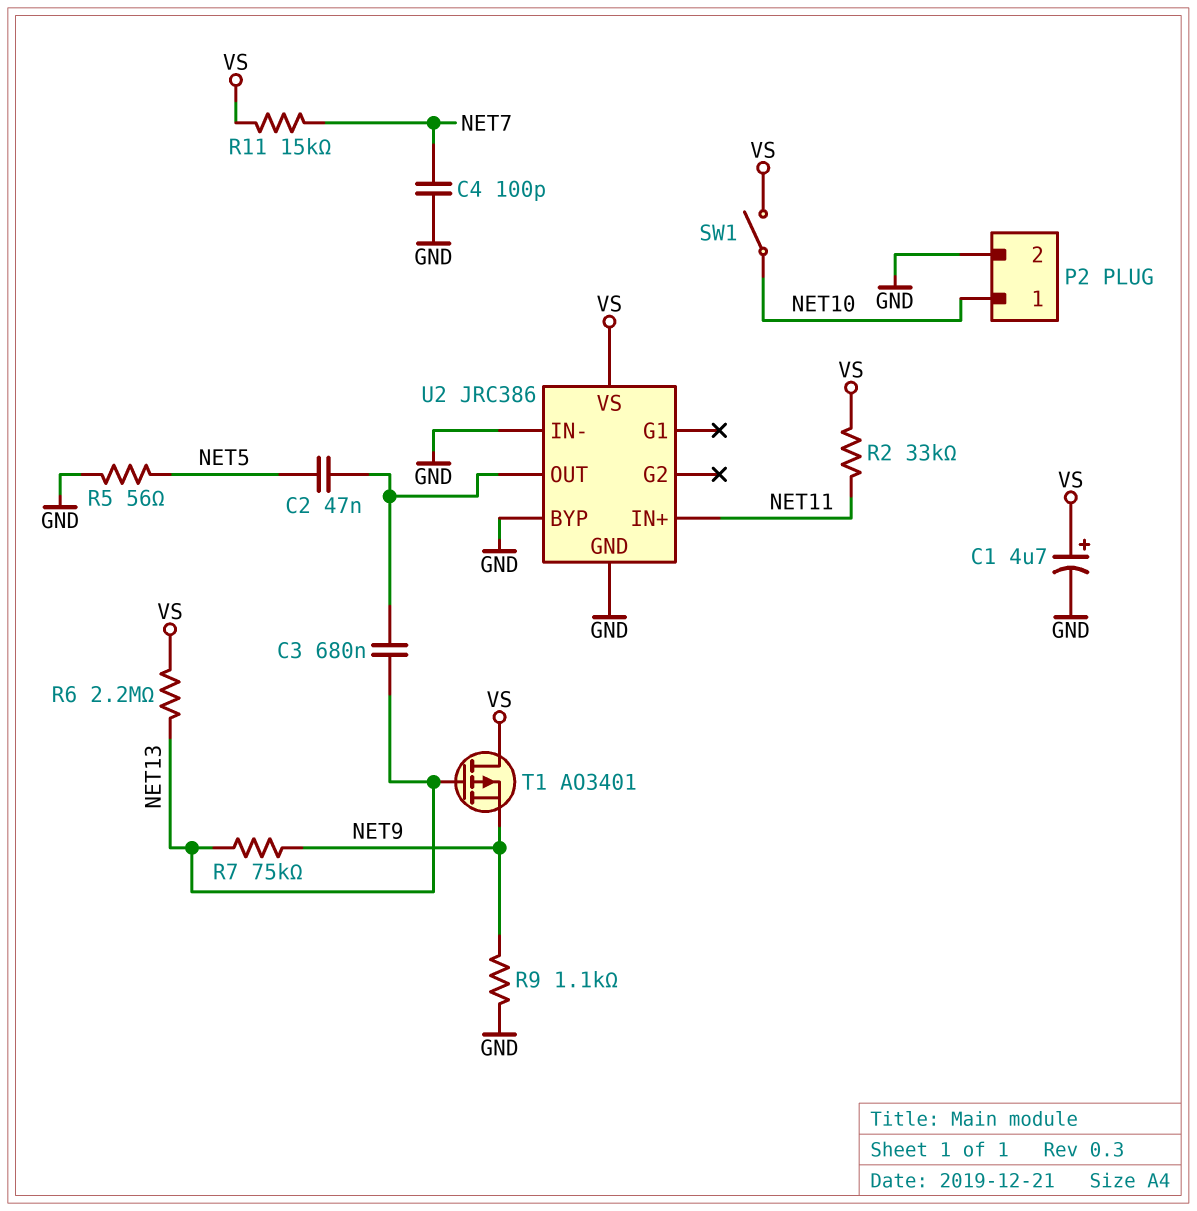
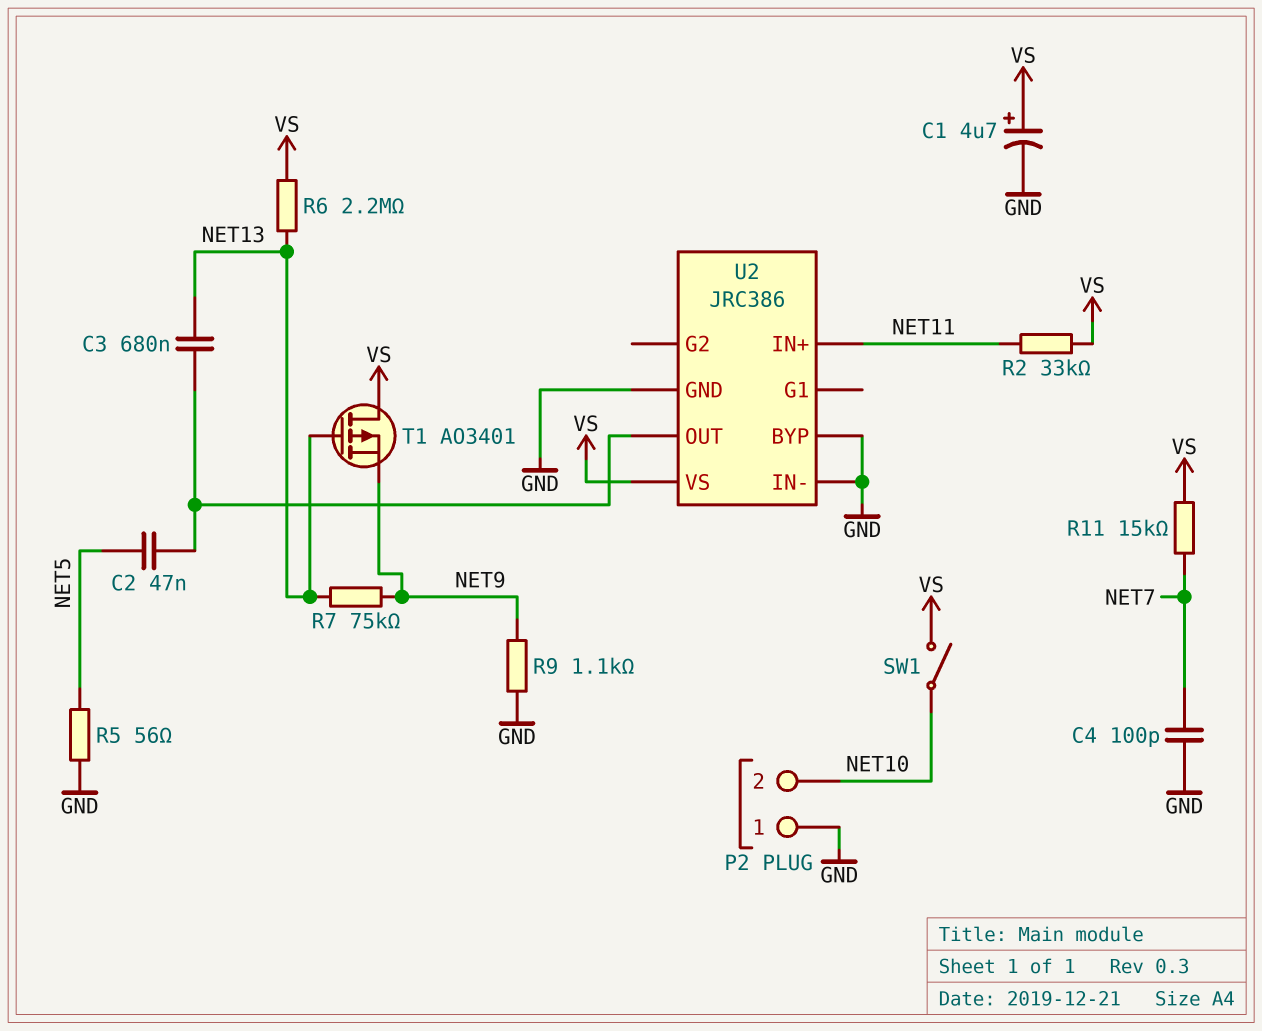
P2 pin 1: NET10 -> GND
P2 pin 2: GND -> NET10

